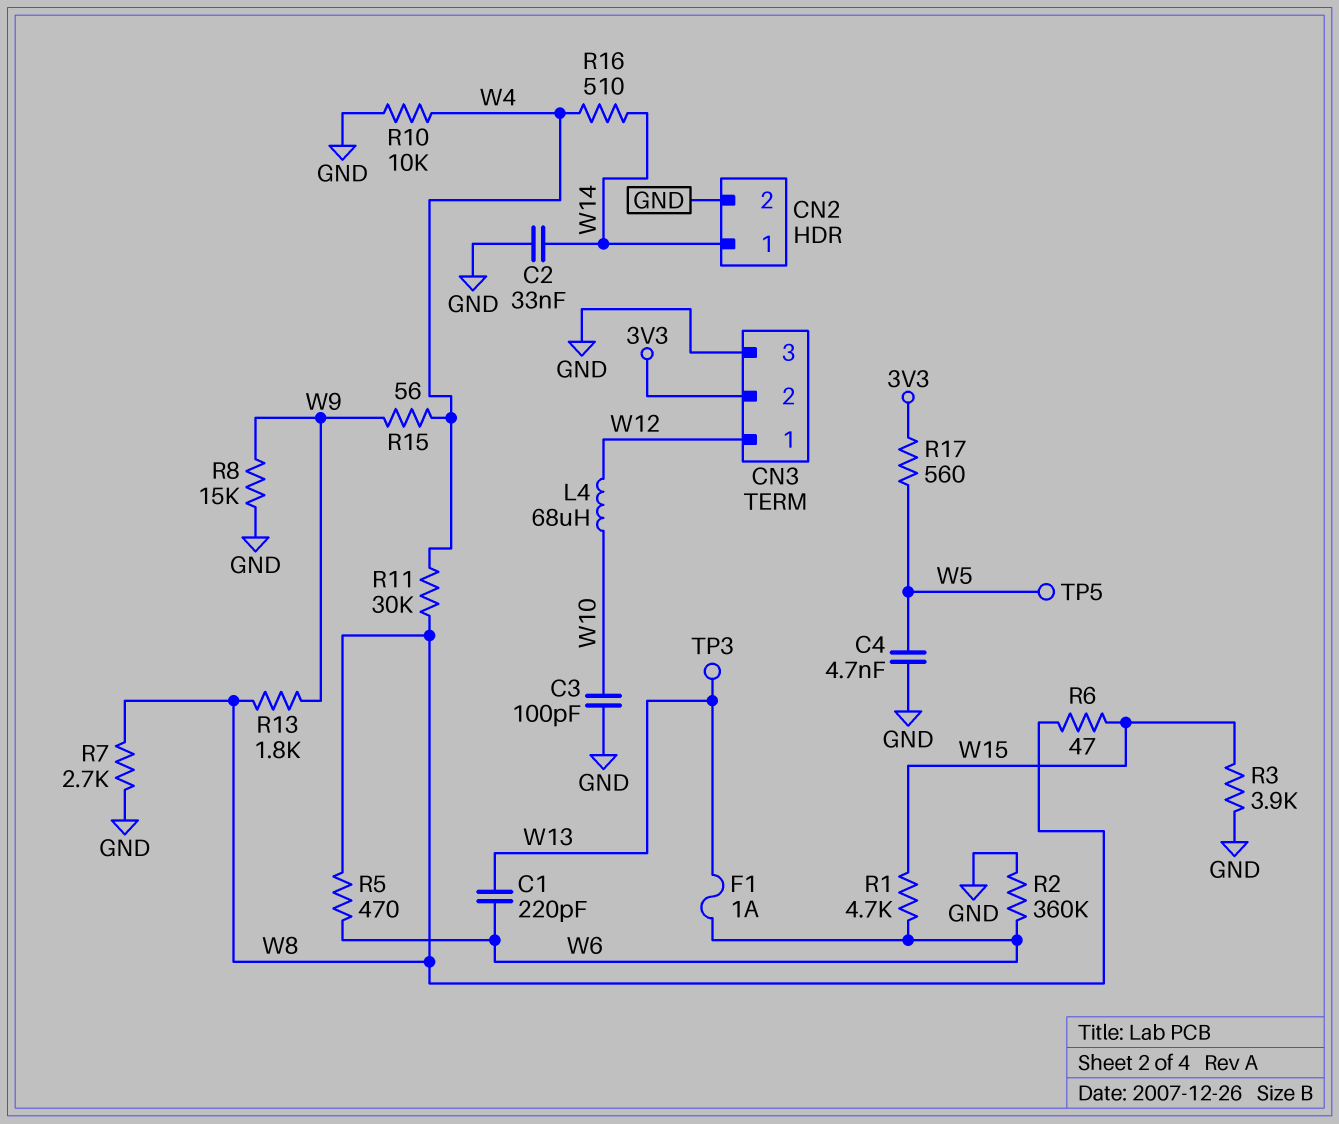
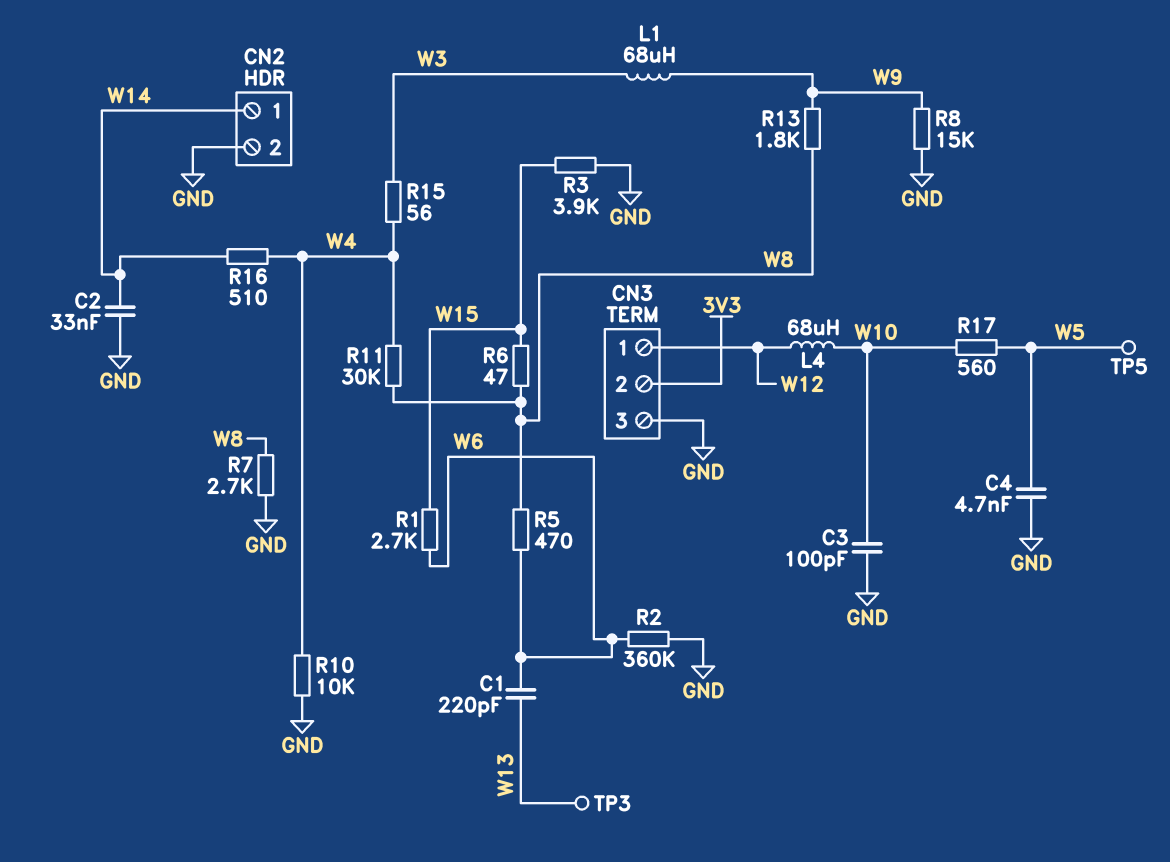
F1: 1A (W6, W13) -> none
L1: none -> 68uH (W3, W9)
R1: 4.7k (W6, W15) -> 2.7k (W6, W15)
R15: 56 (W4, W9) -> 56 (W3, W4)
R17: 560 (3V3, W5) -> 560 (W5, W10)

